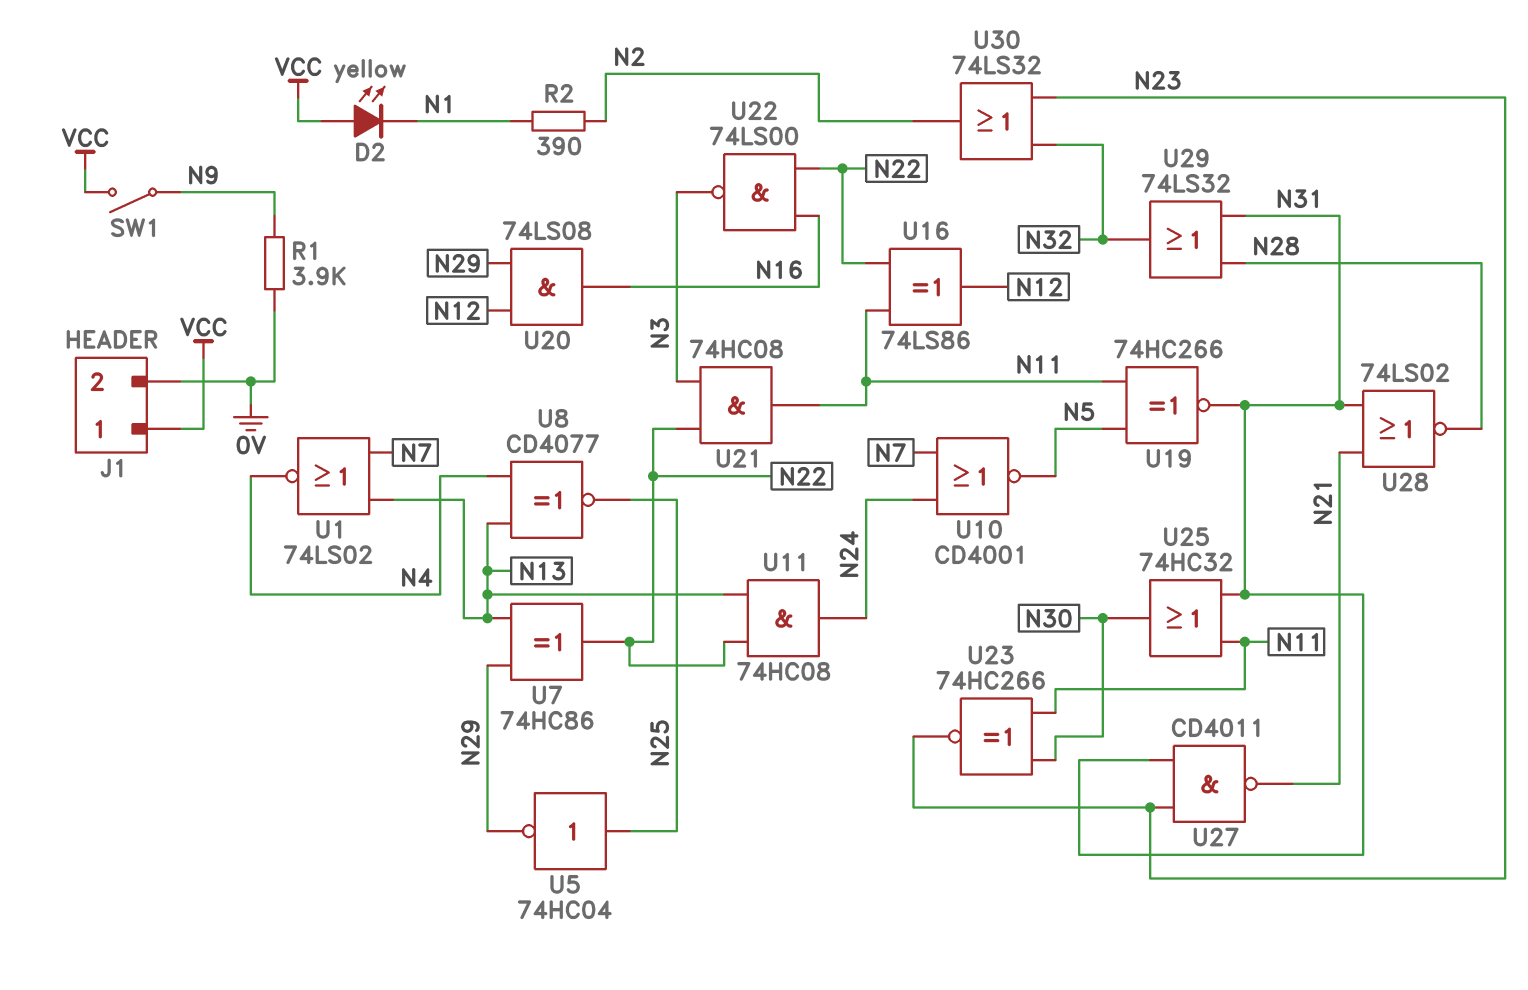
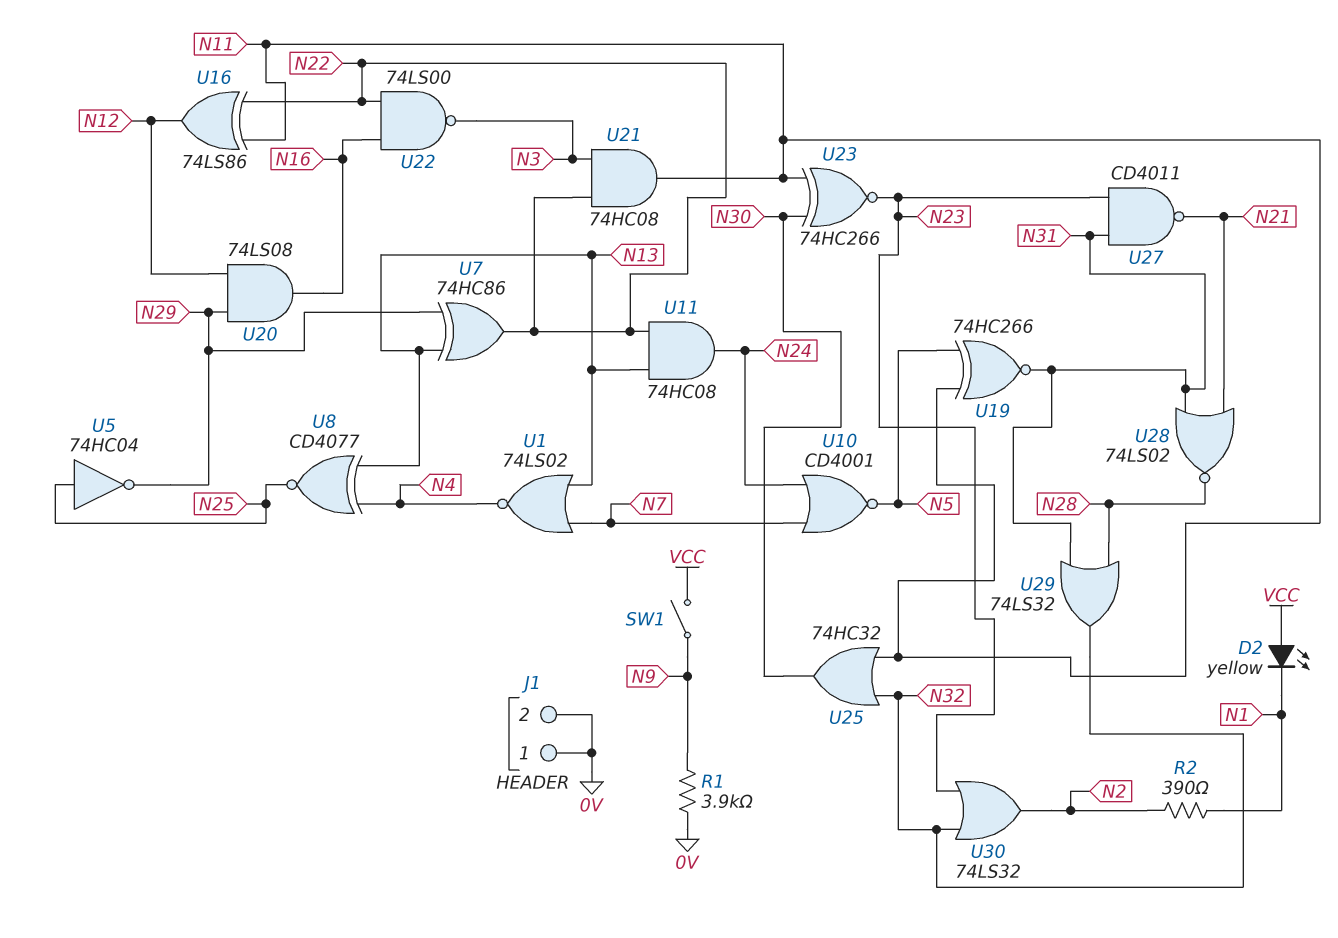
J1 pin 1: VCC -> 0V
U25: OR 74HC32 (in N11, in N31, out N30) -> OR 74HC32 (in N11, in N32, out N30)

